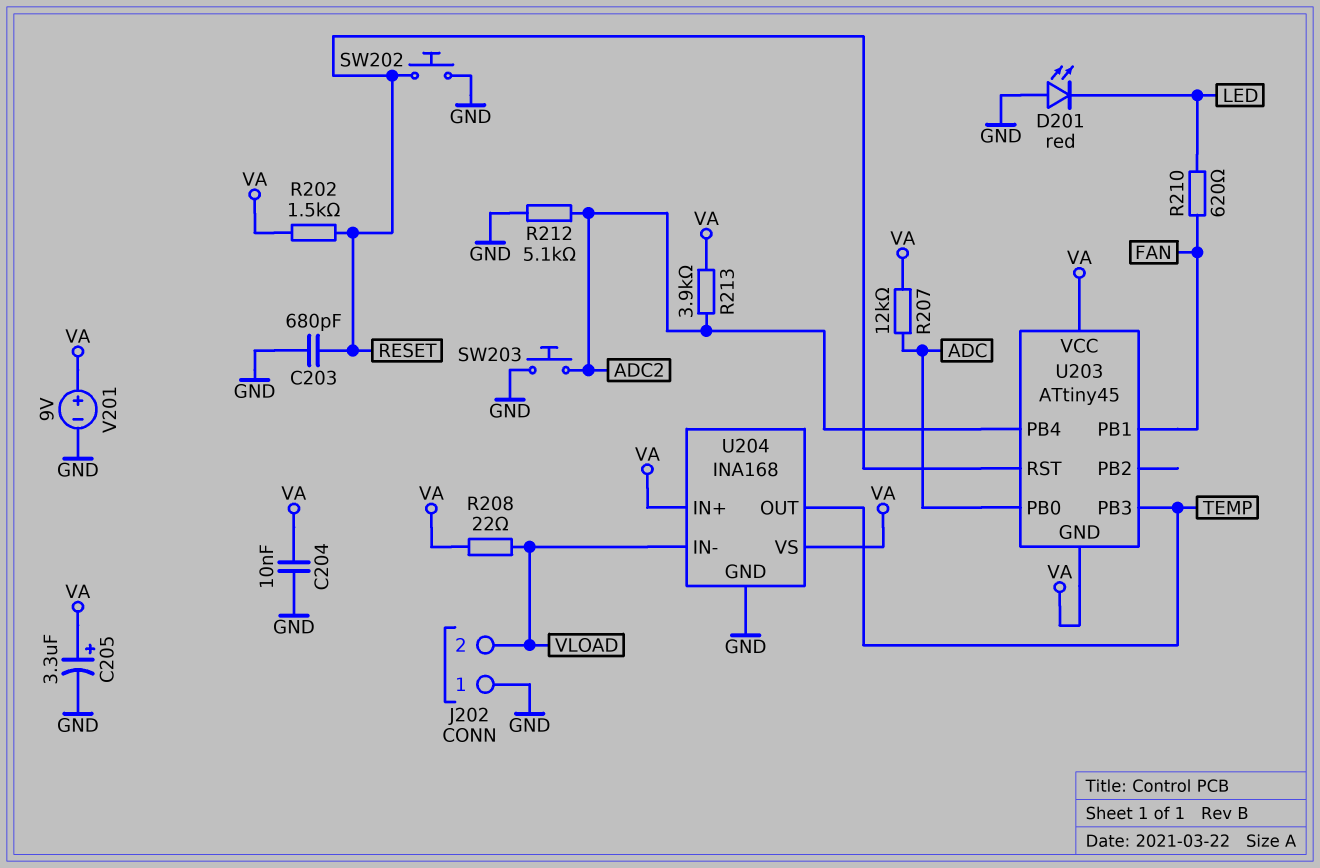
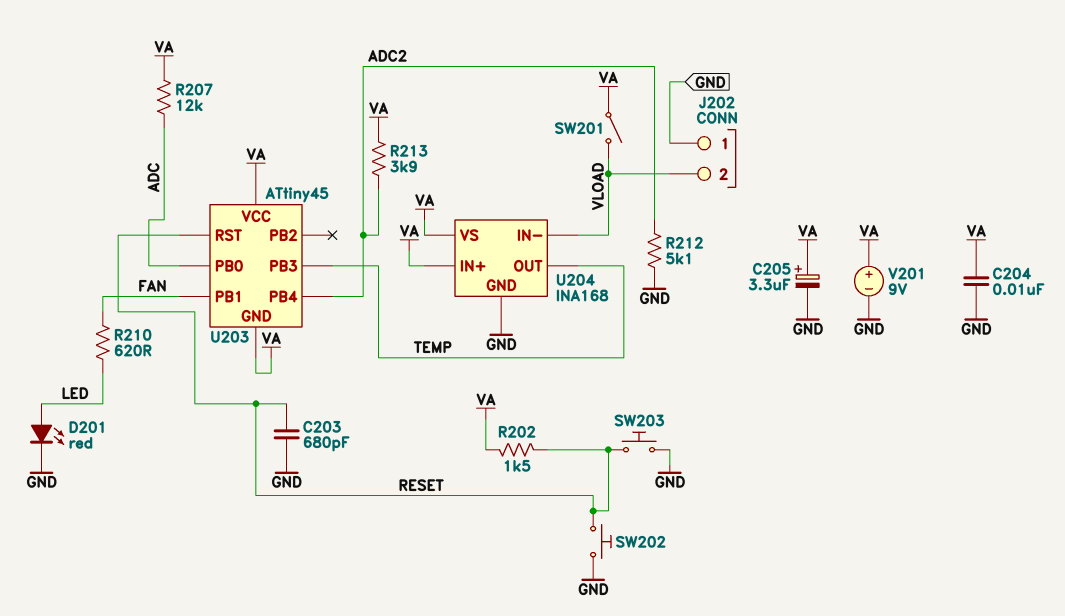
D201: LED red (A GND, K LED) -> LED red (A LED, K GND)
R208: 22 (VA, VLOAD) -> none
SW201: none -> switch (VA, VLOAD)
SW203: button (ADC2, GND) -> button (GND, RESET)

